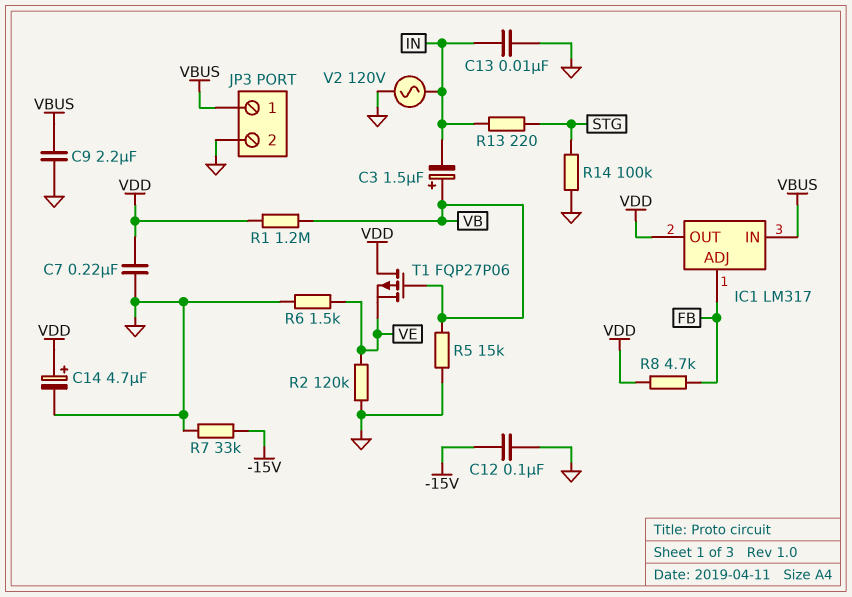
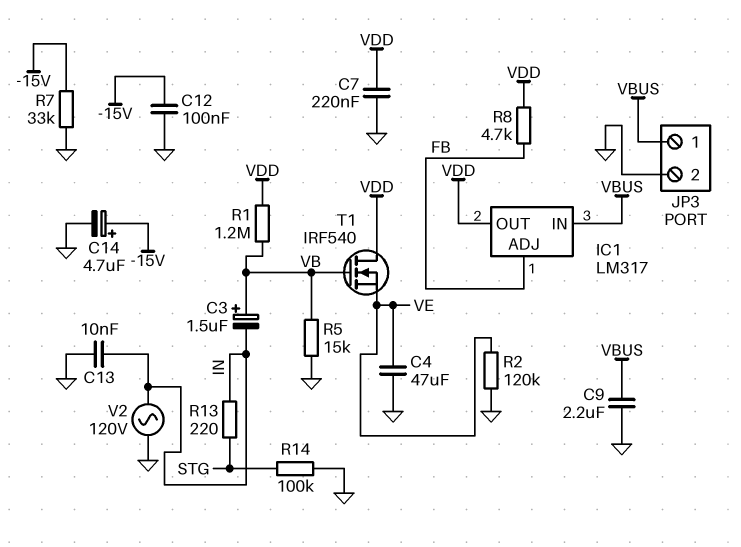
C4: none -> 47uF (GND, VE)
C14: 4.7uF (plus VDD, minus GND) -> 4.7uF (plus -15V, minus GND)
R6: 1.5k (GND, VE) -> none
T1: PMOS FQP27P06 (G VB, D VDD, S VE) -> NMOS IRF540 (G VB, D VDD, S VE)

